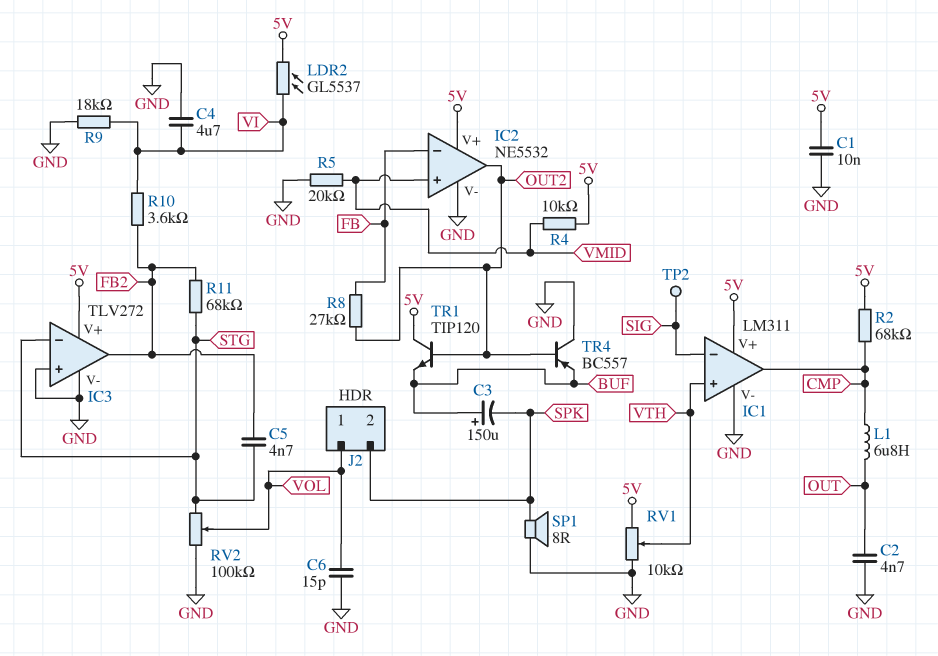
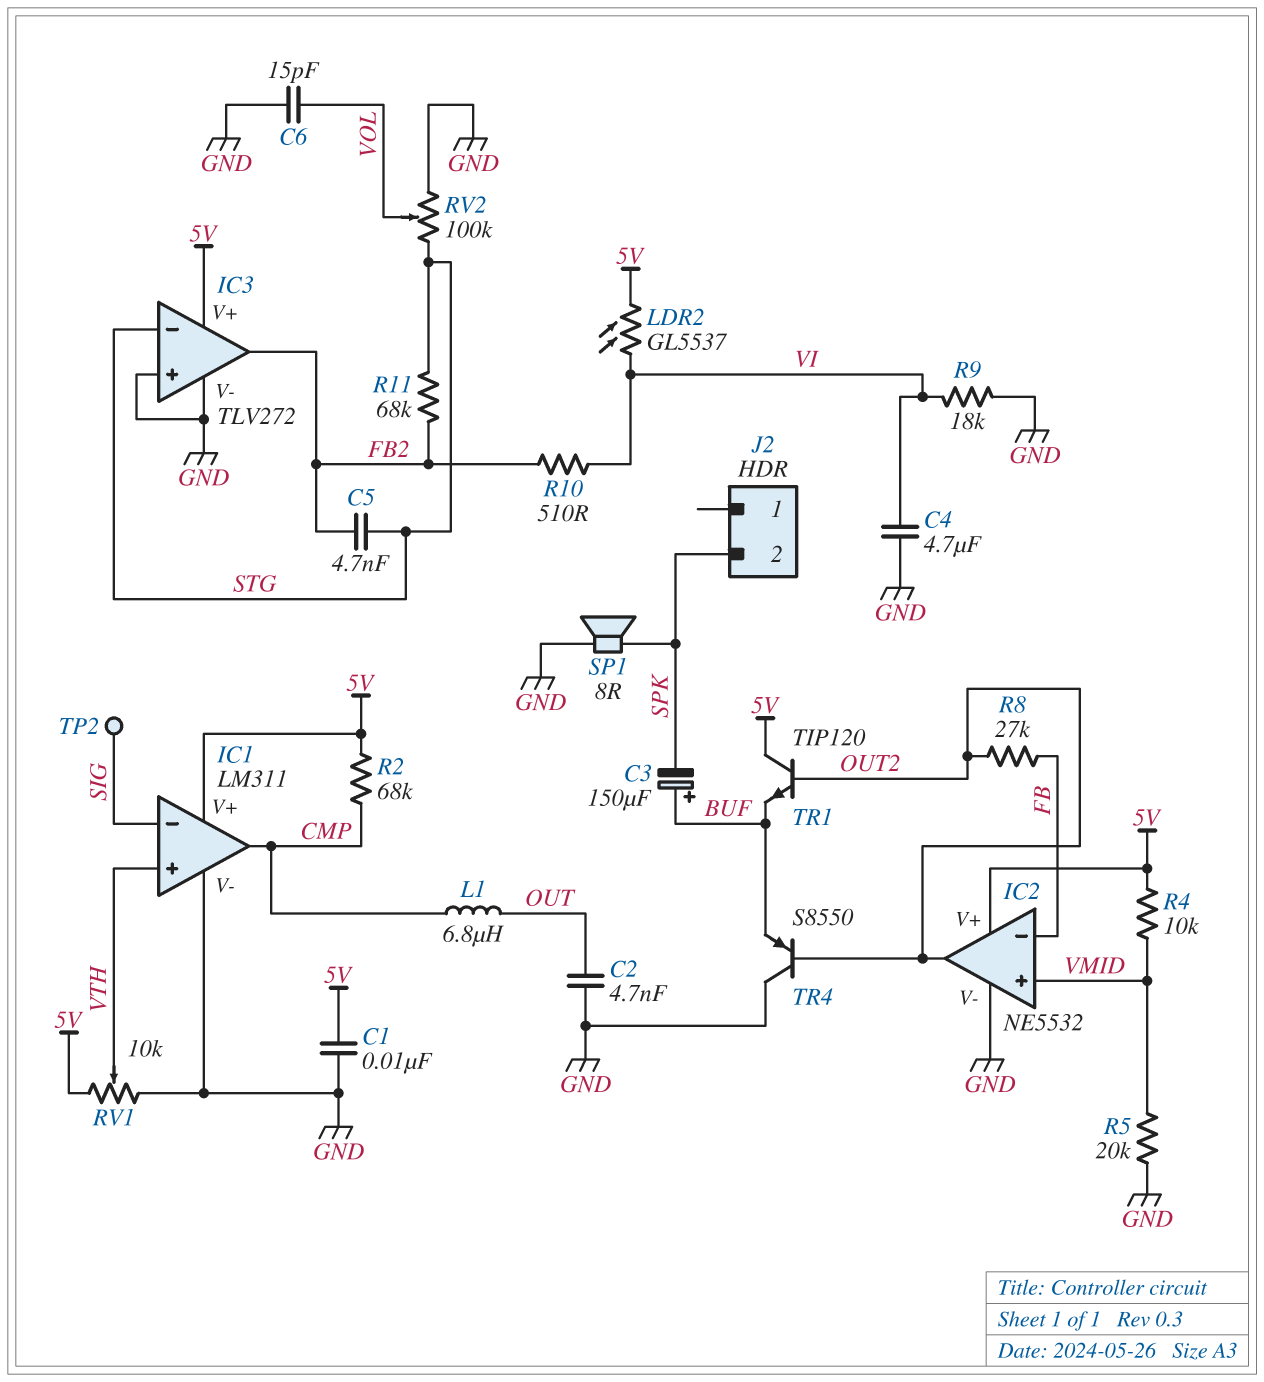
J2 pin 1: VOL -> none
R10: 3.6k (FB2, VI) -> 510 (FB2, VI)
TR4: PNP BC557 (B OUT2, C GND, E BUF) -> PNP S8550 (B OUT2, C GND, E BUF)

